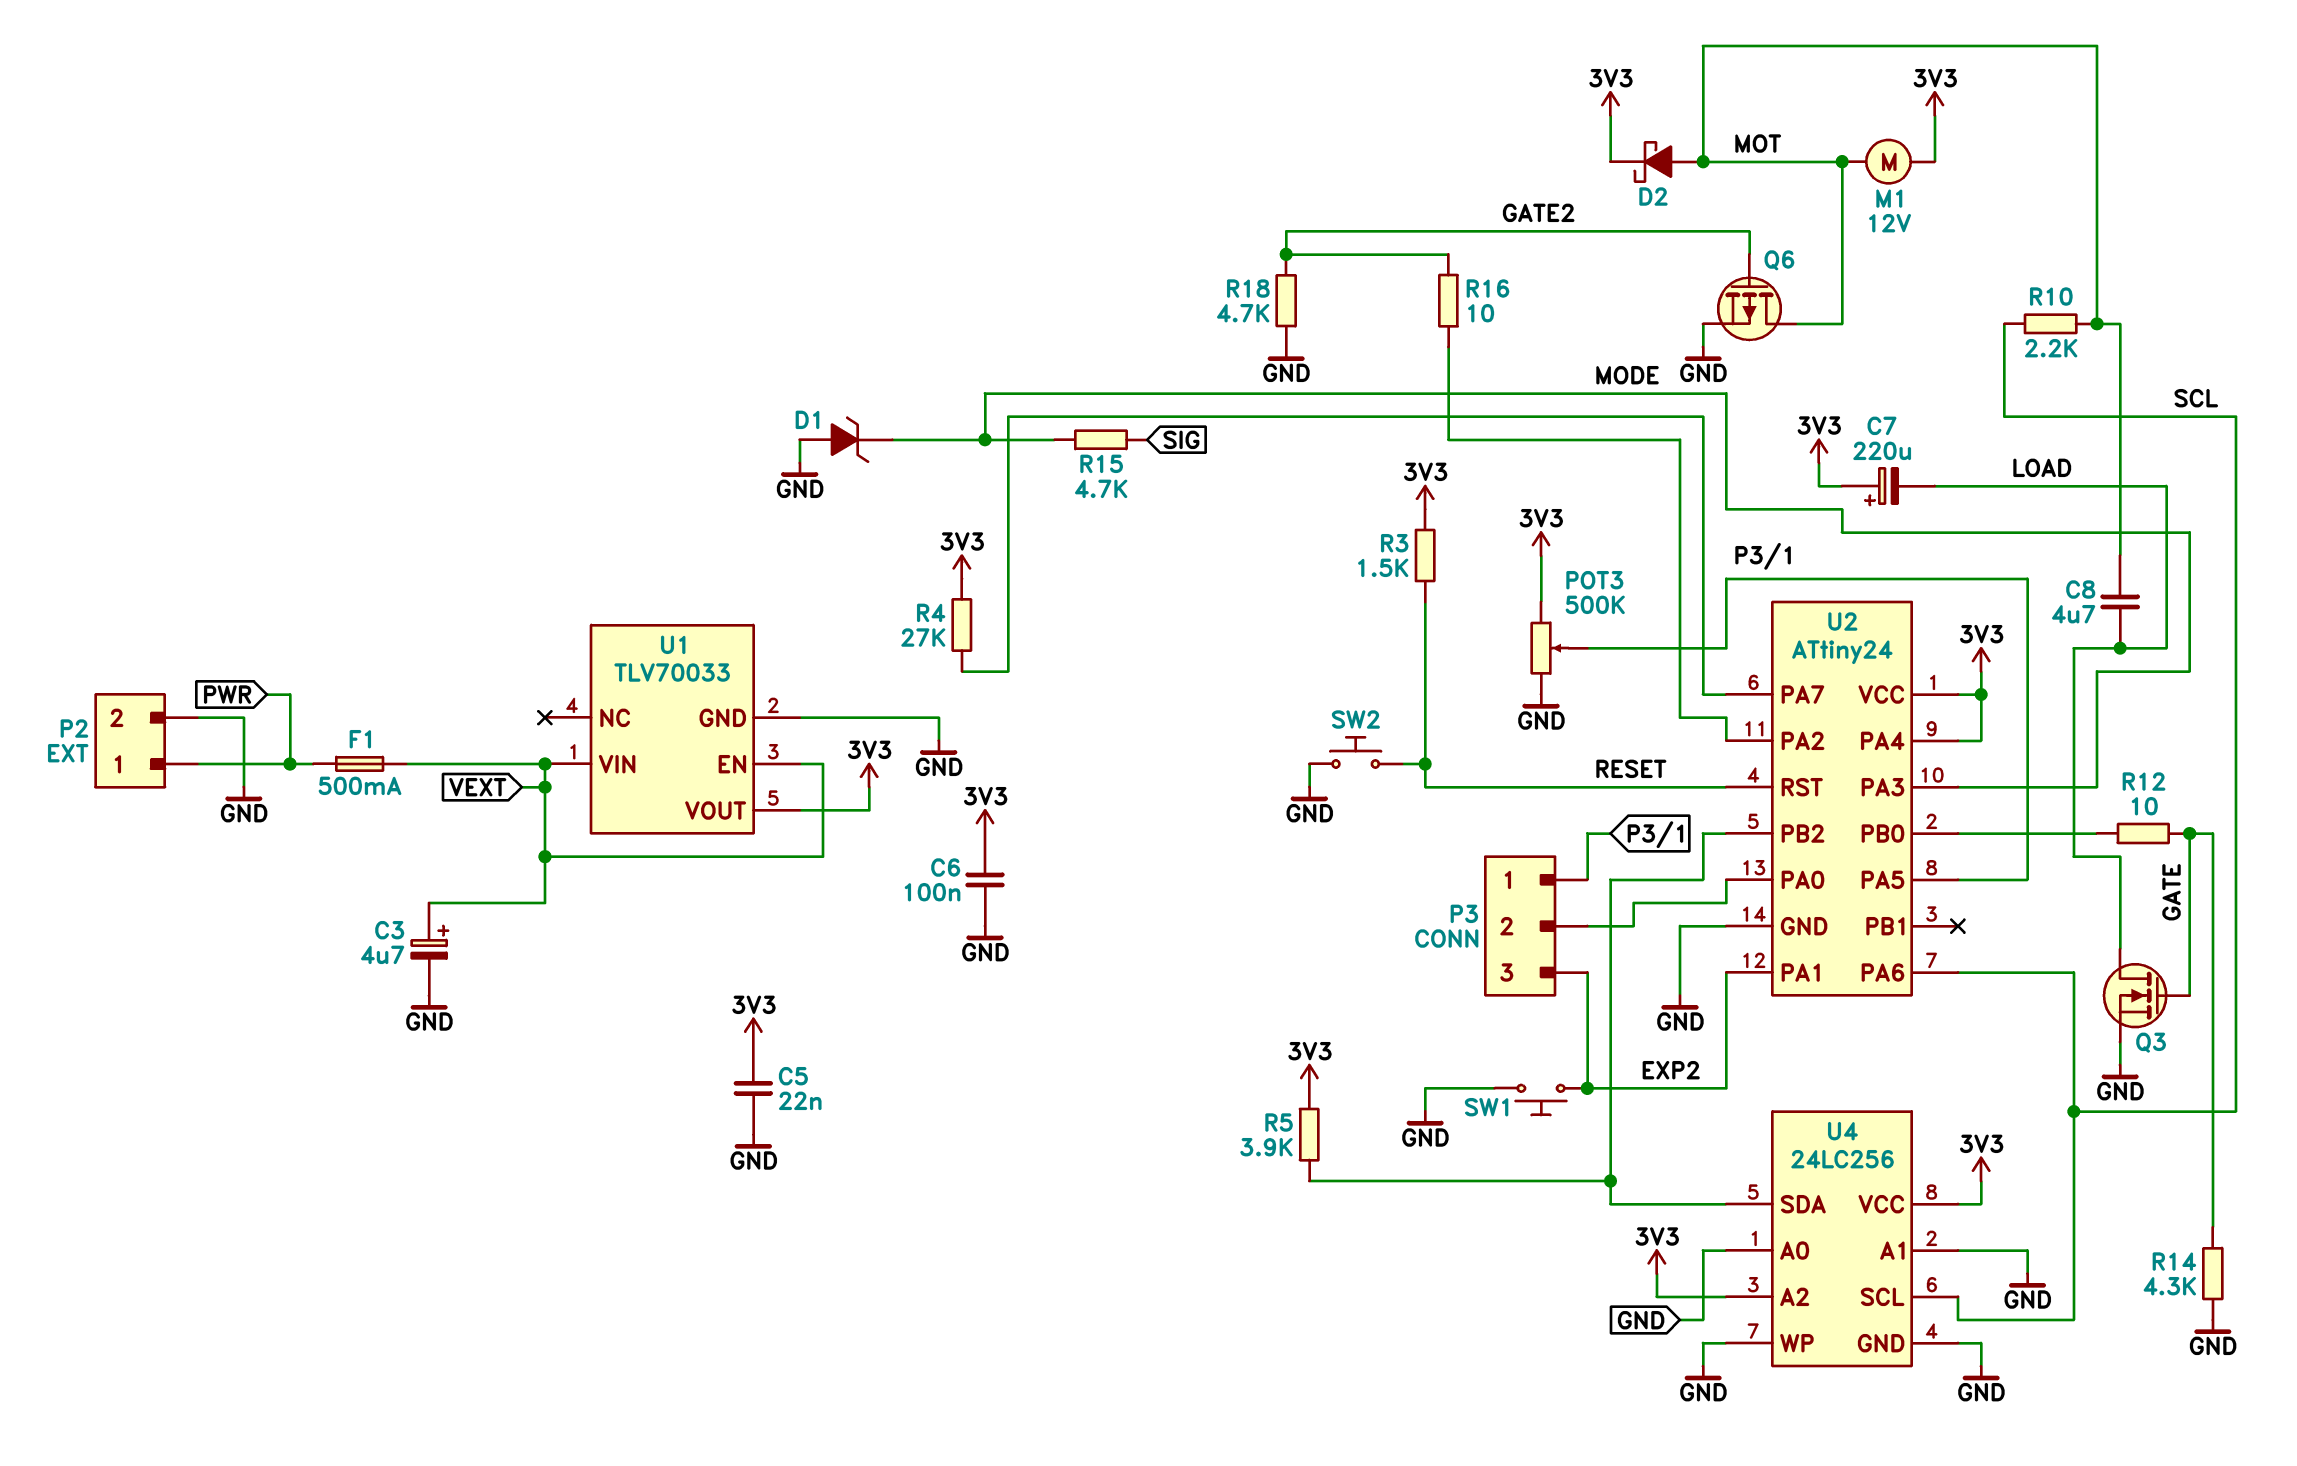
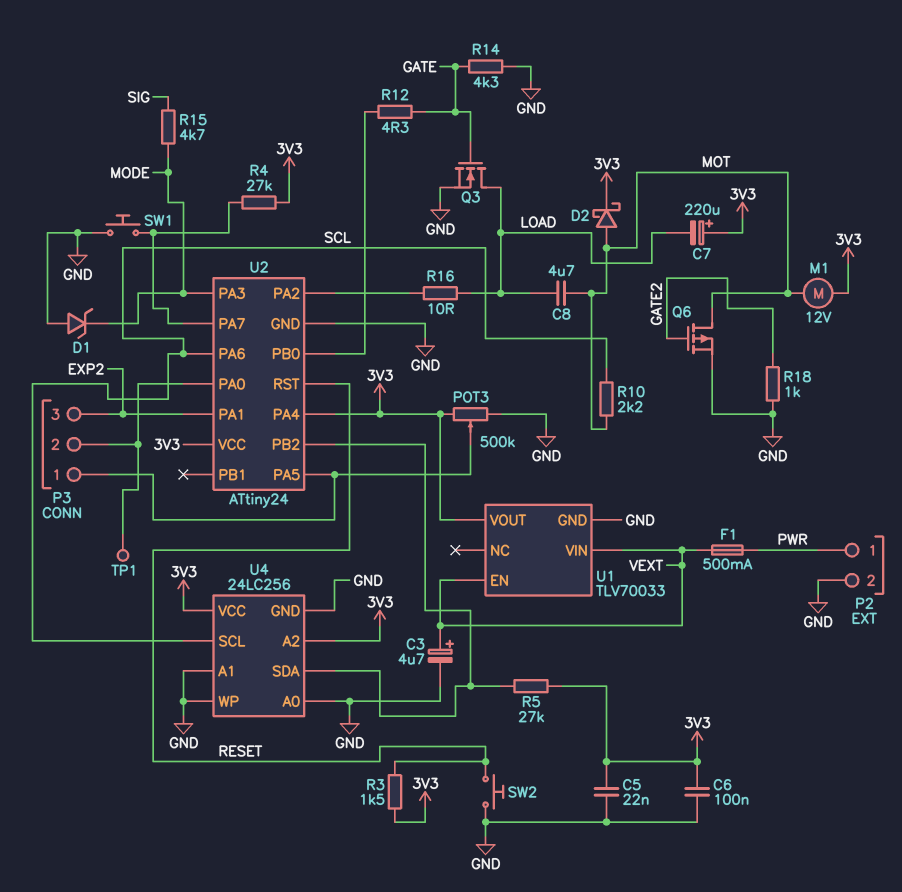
R5: 3.9k (3V3, U2/PB2) -> 27k (3V3, U2/PB2)
R12: 10 (GATE, U2/PB0) -> 4.3 (GATE, U2/PB0)
R16: 10 (GATE2, U2/PA2) -> 10 (LOAD, U2/PA2)
R18: 4.7k (GATE2, GND) -> 1k (GATE2, GND)
SW1: button (EXP2, GND) -> button (GND, U2/PA7)
TP1: none -> test point (P3/2)

